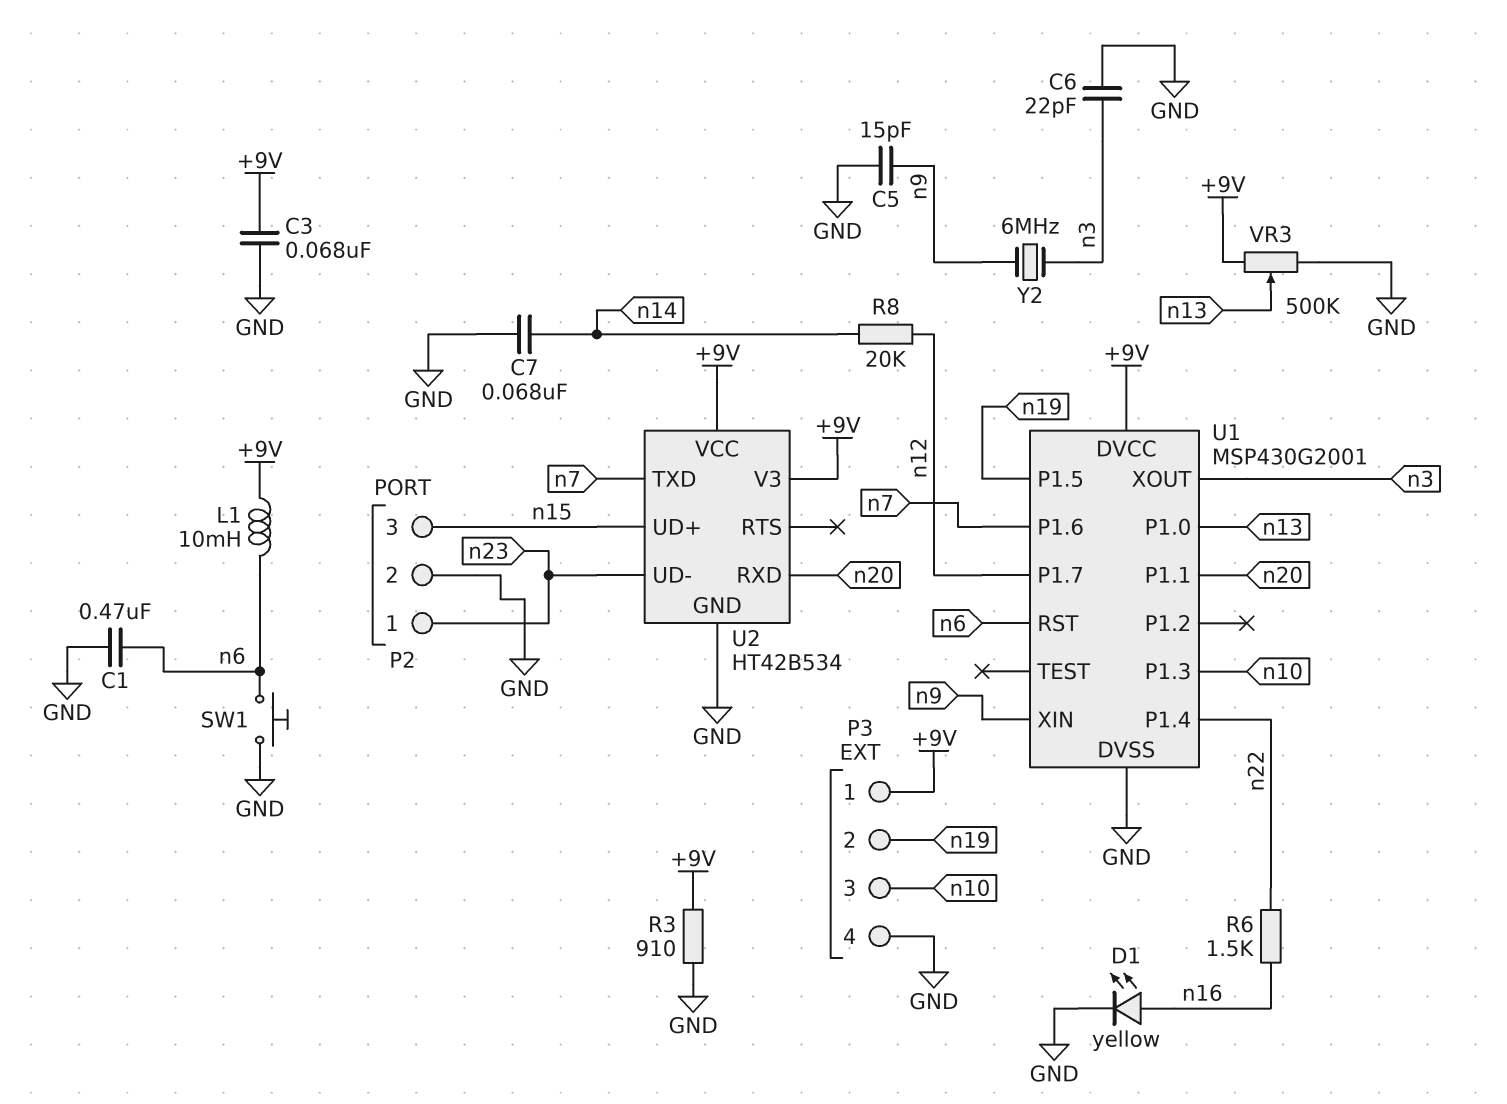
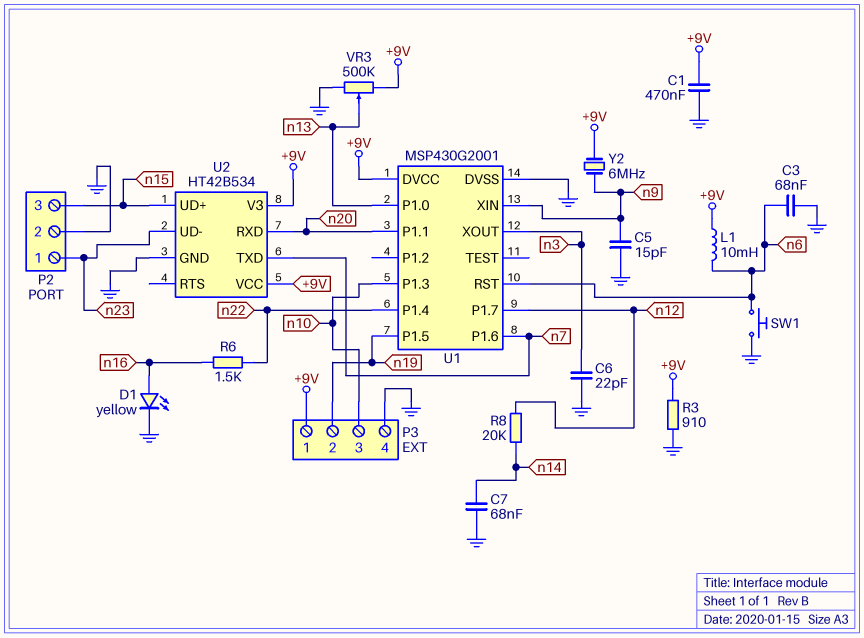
C1: 470nF (GND, n6) -> 470nF (+9V, GND)
C3: 68nF (+9V, GND) -> 68nF (GND, n6)
Y2: 6MHz (n3, n9) -> 6MHz (+9V, n9)

